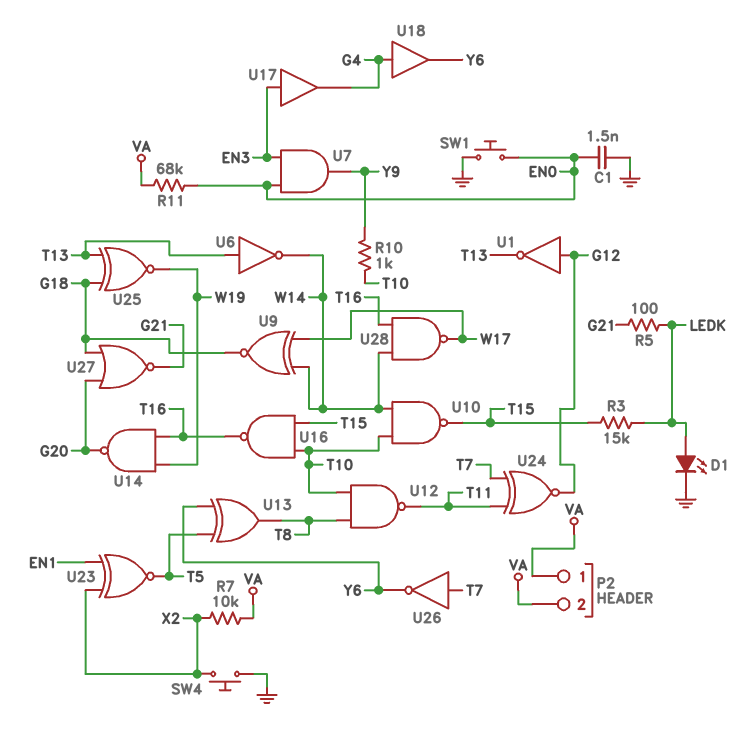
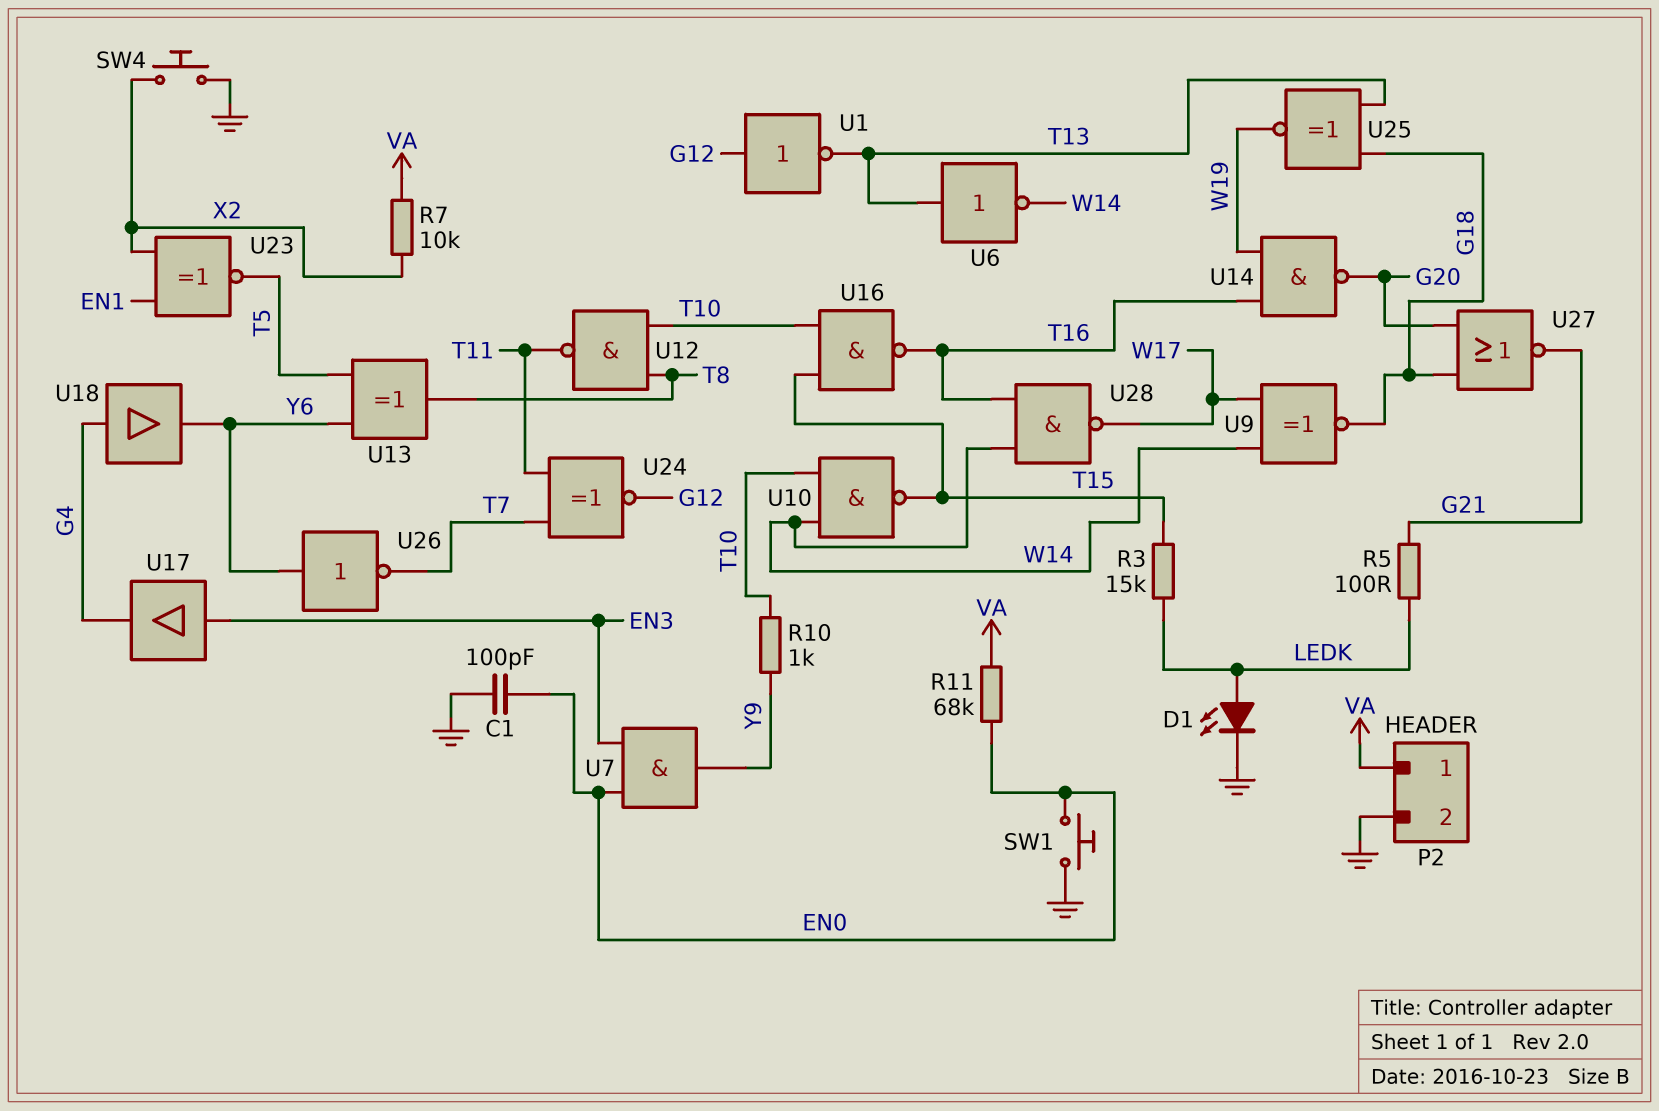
C1: 1.5nF (EN0, GND) -> 100pF (EN0, GND)
P2 pin 2: VA -> GND
U26: NOT (in T7, out Y6) -> NOT (in Y6, out T7)

